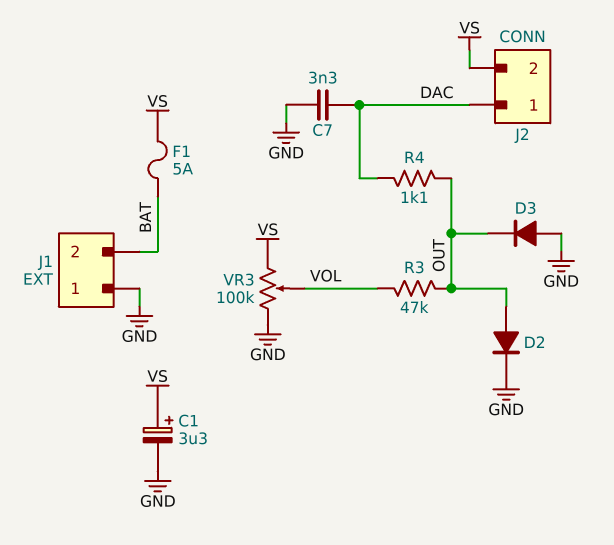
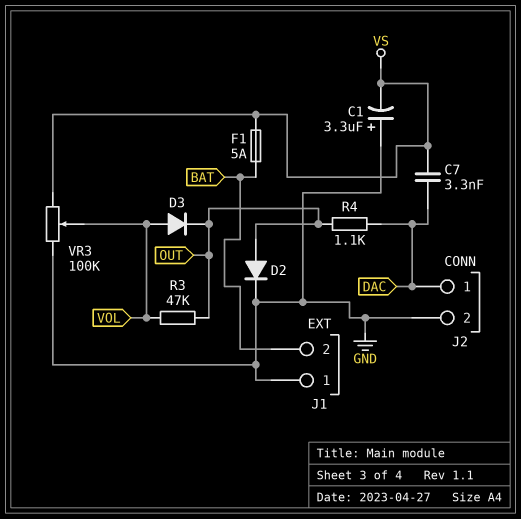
C1: 3.3uF (plus VS, minus GND) -> 3.3uF (plus GND, minus VS)
C7: 3.3nF (DAC, GND) -> 3.3nF (DAC, VS)
D3: diode (A GND, K OUT) -> diode (A VOL, K OUT)
J2 pin 2: VS -> GND

